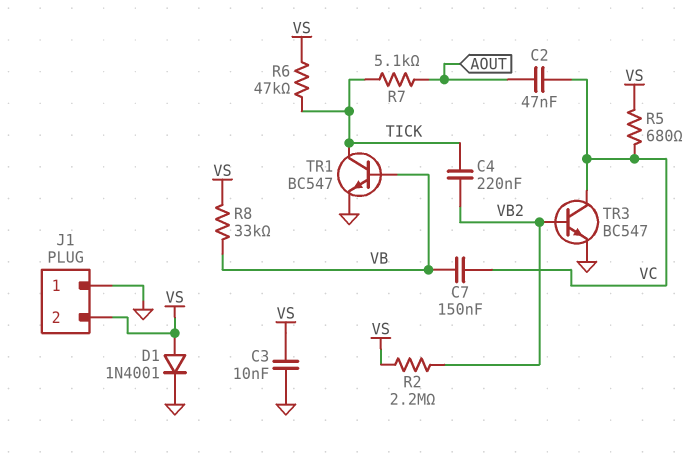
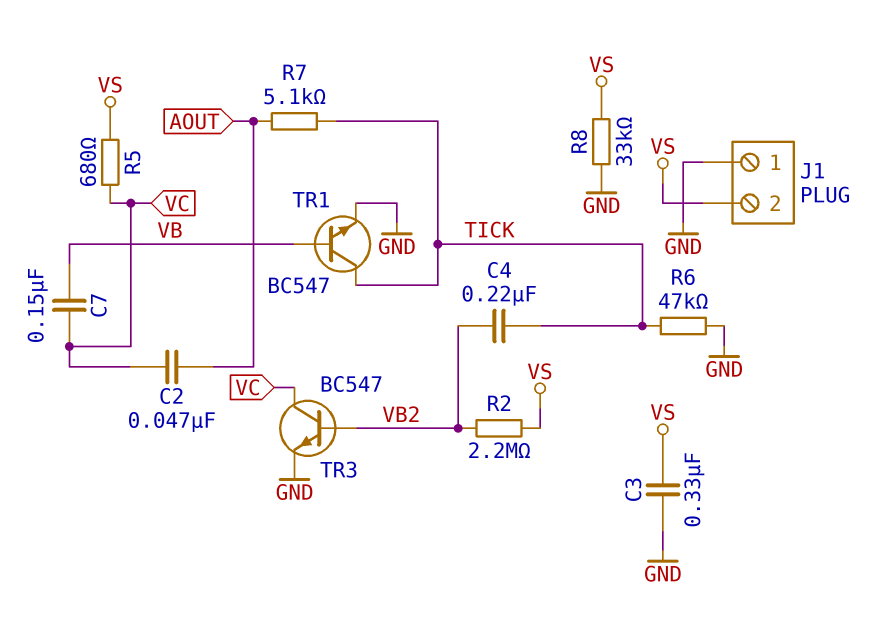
C3: 10nF (GND, VS) -> 330nF (GND, VS)
D1: diode 1N4001 (A VS, K GND) -> none
R6: 47k (TICK, VS) -> 47k (GND, TICK)
R8: 33k (VB, VS) -> 33k (GND, VS)

